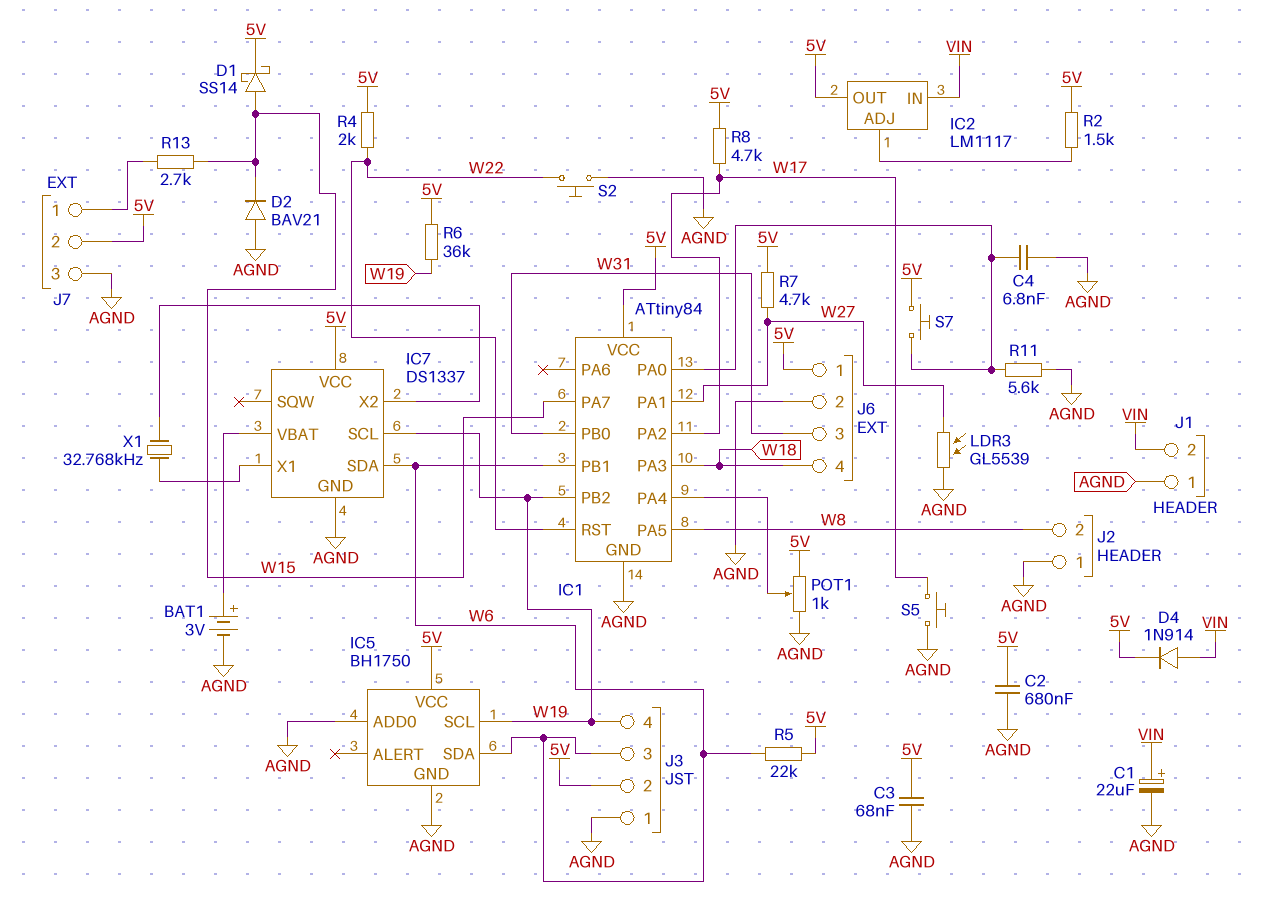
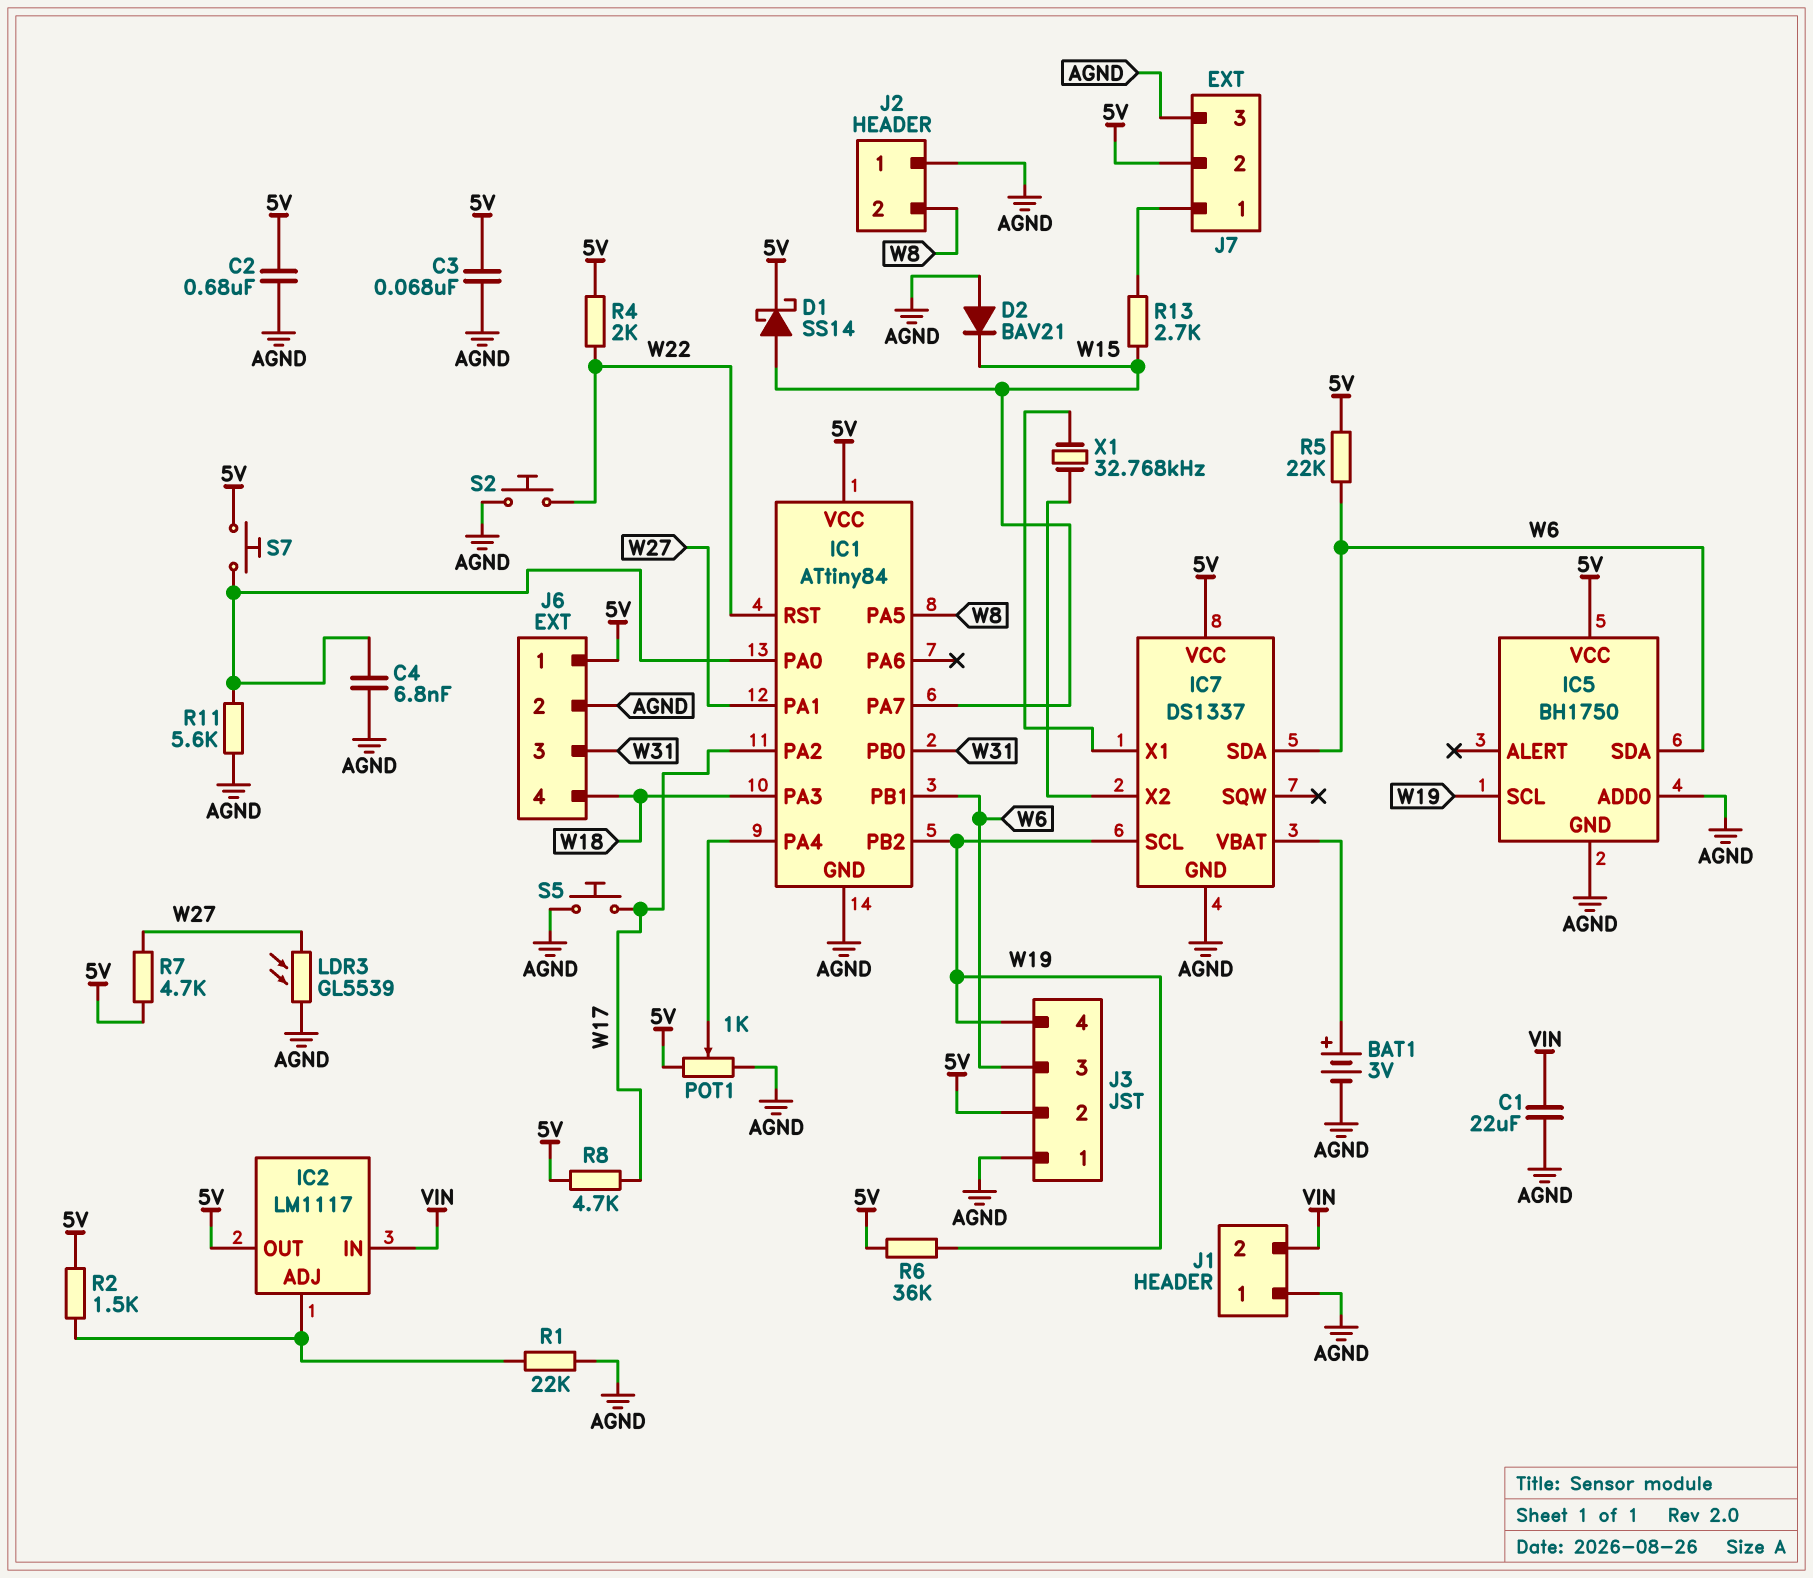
C1: 22uF (plus VIN, minus AGND) -> 22uF (AGND, VIN)
D4: diode 1N914 (A VIN, K 5V) -> none
R1: none -> 22k (AGND, IC2/ADJ)

